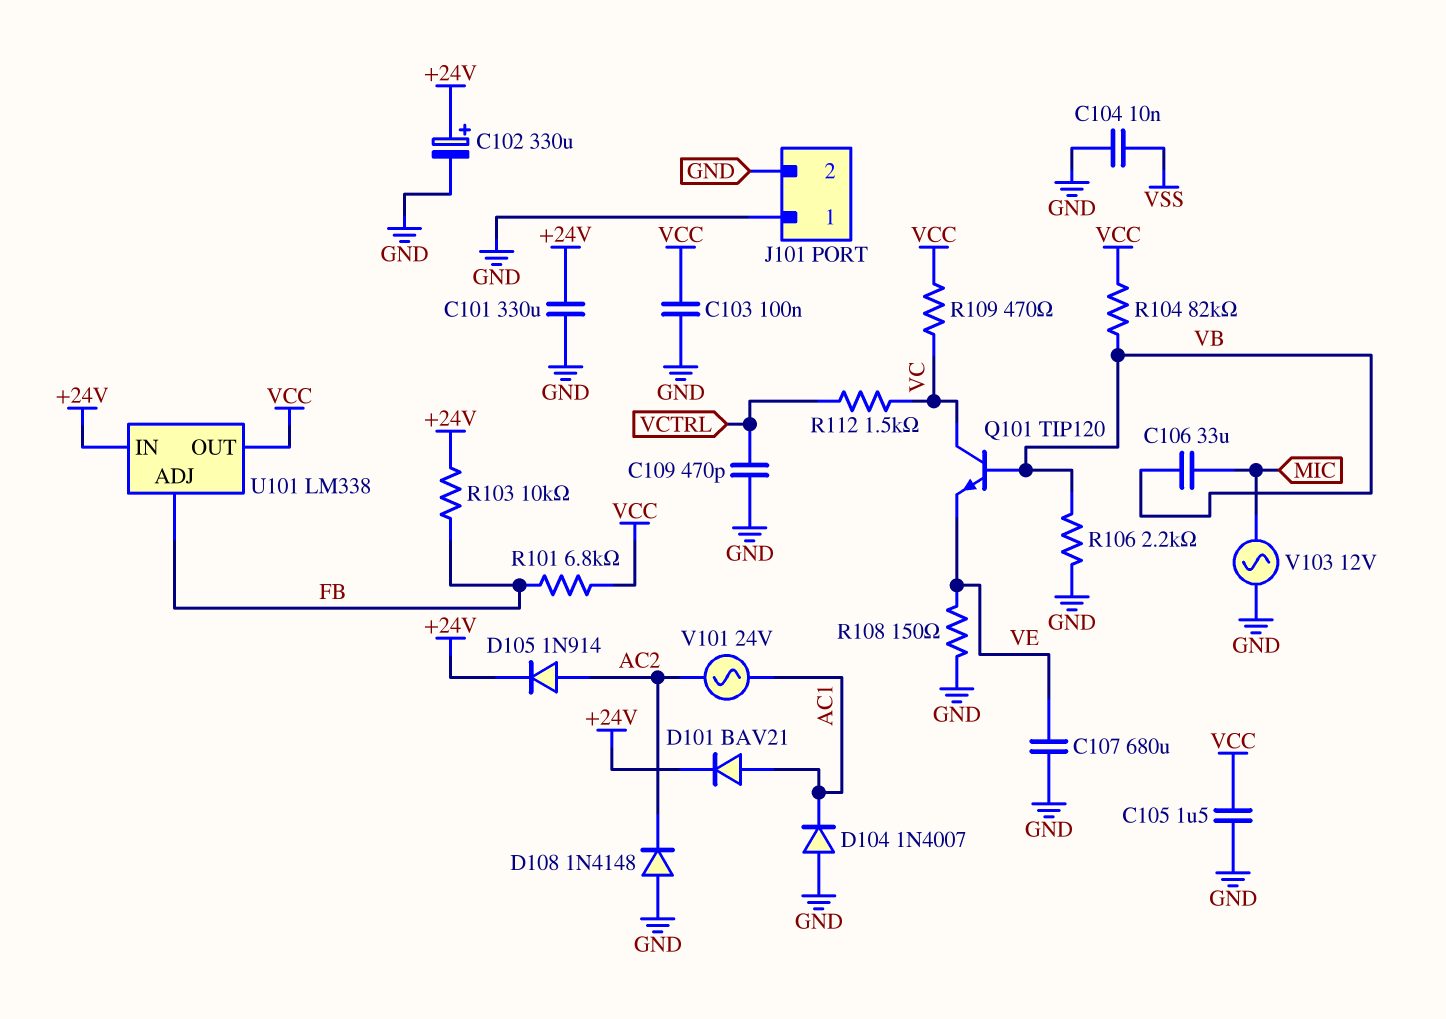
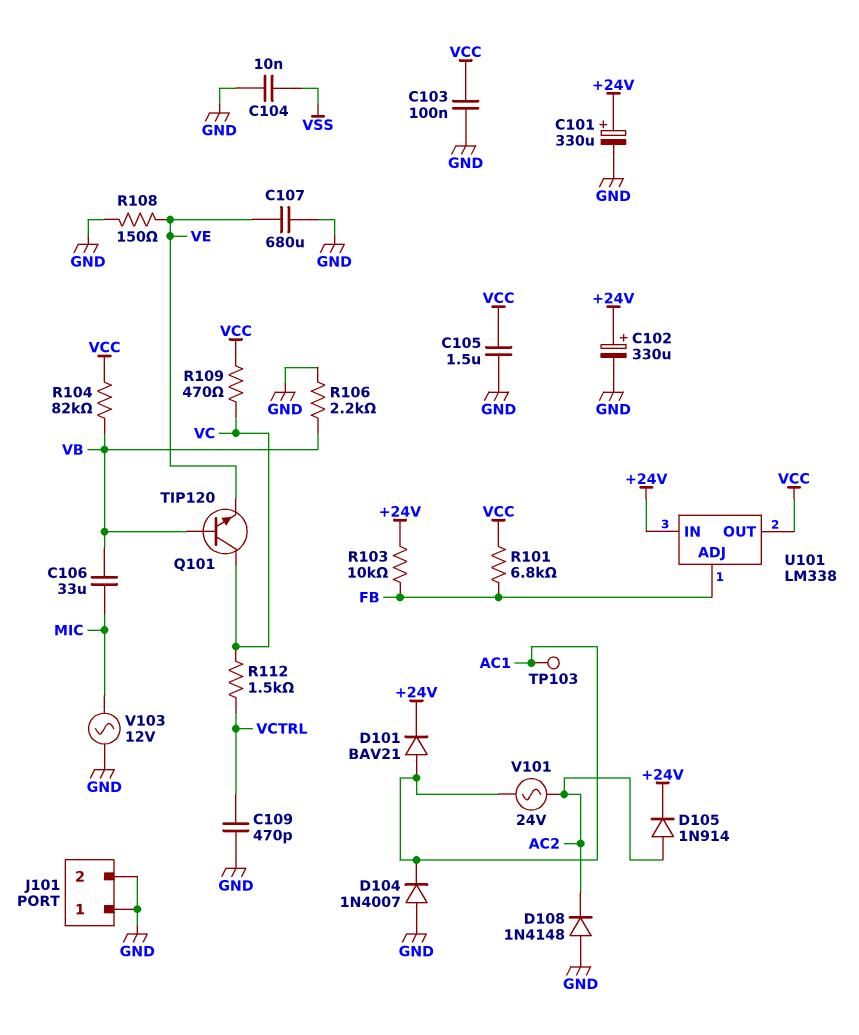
C101: 330uF (+24V, GND) -> 330uF (plus +24V, minus GND)
TP103: none -> test point (AC1)

